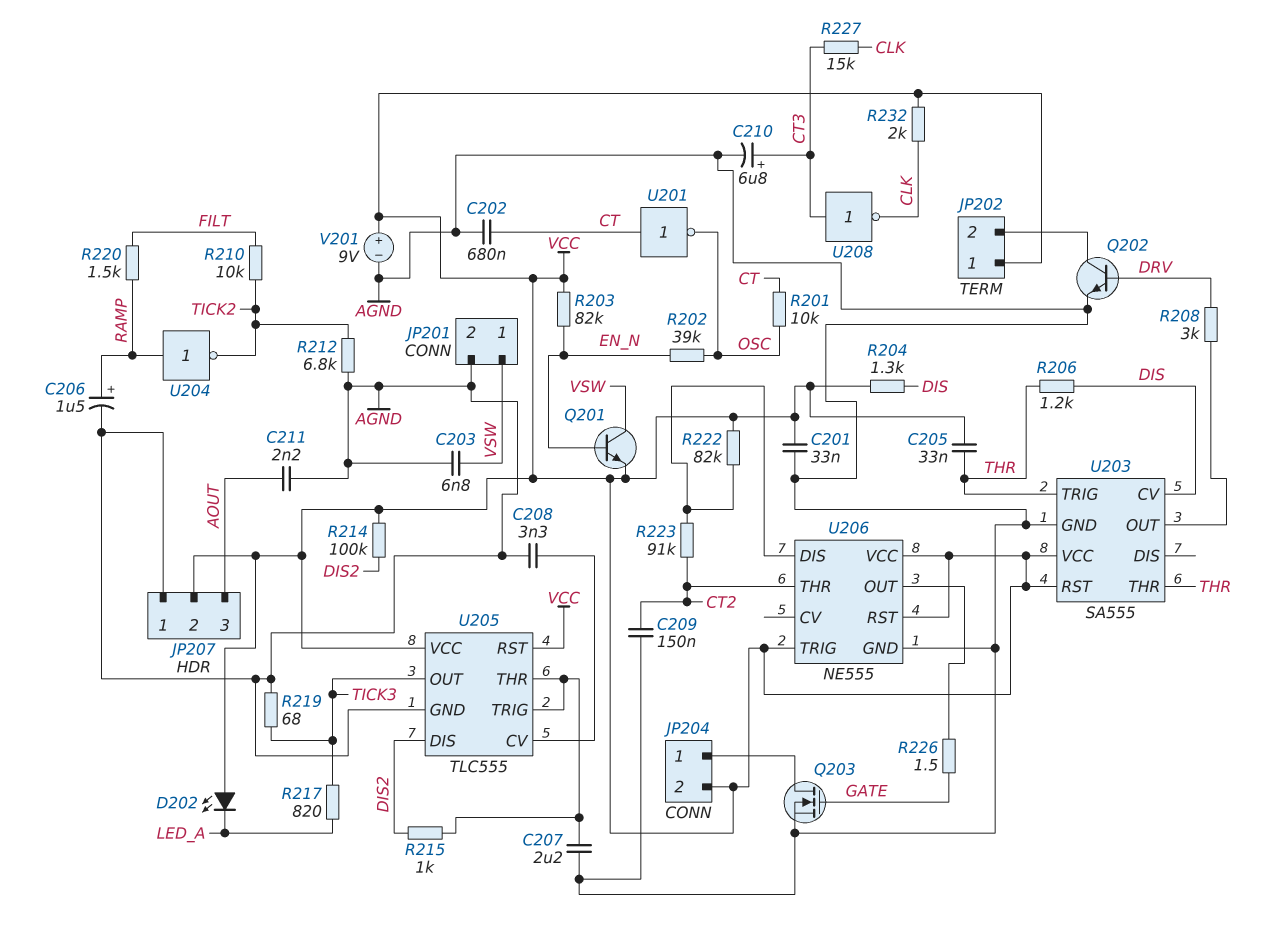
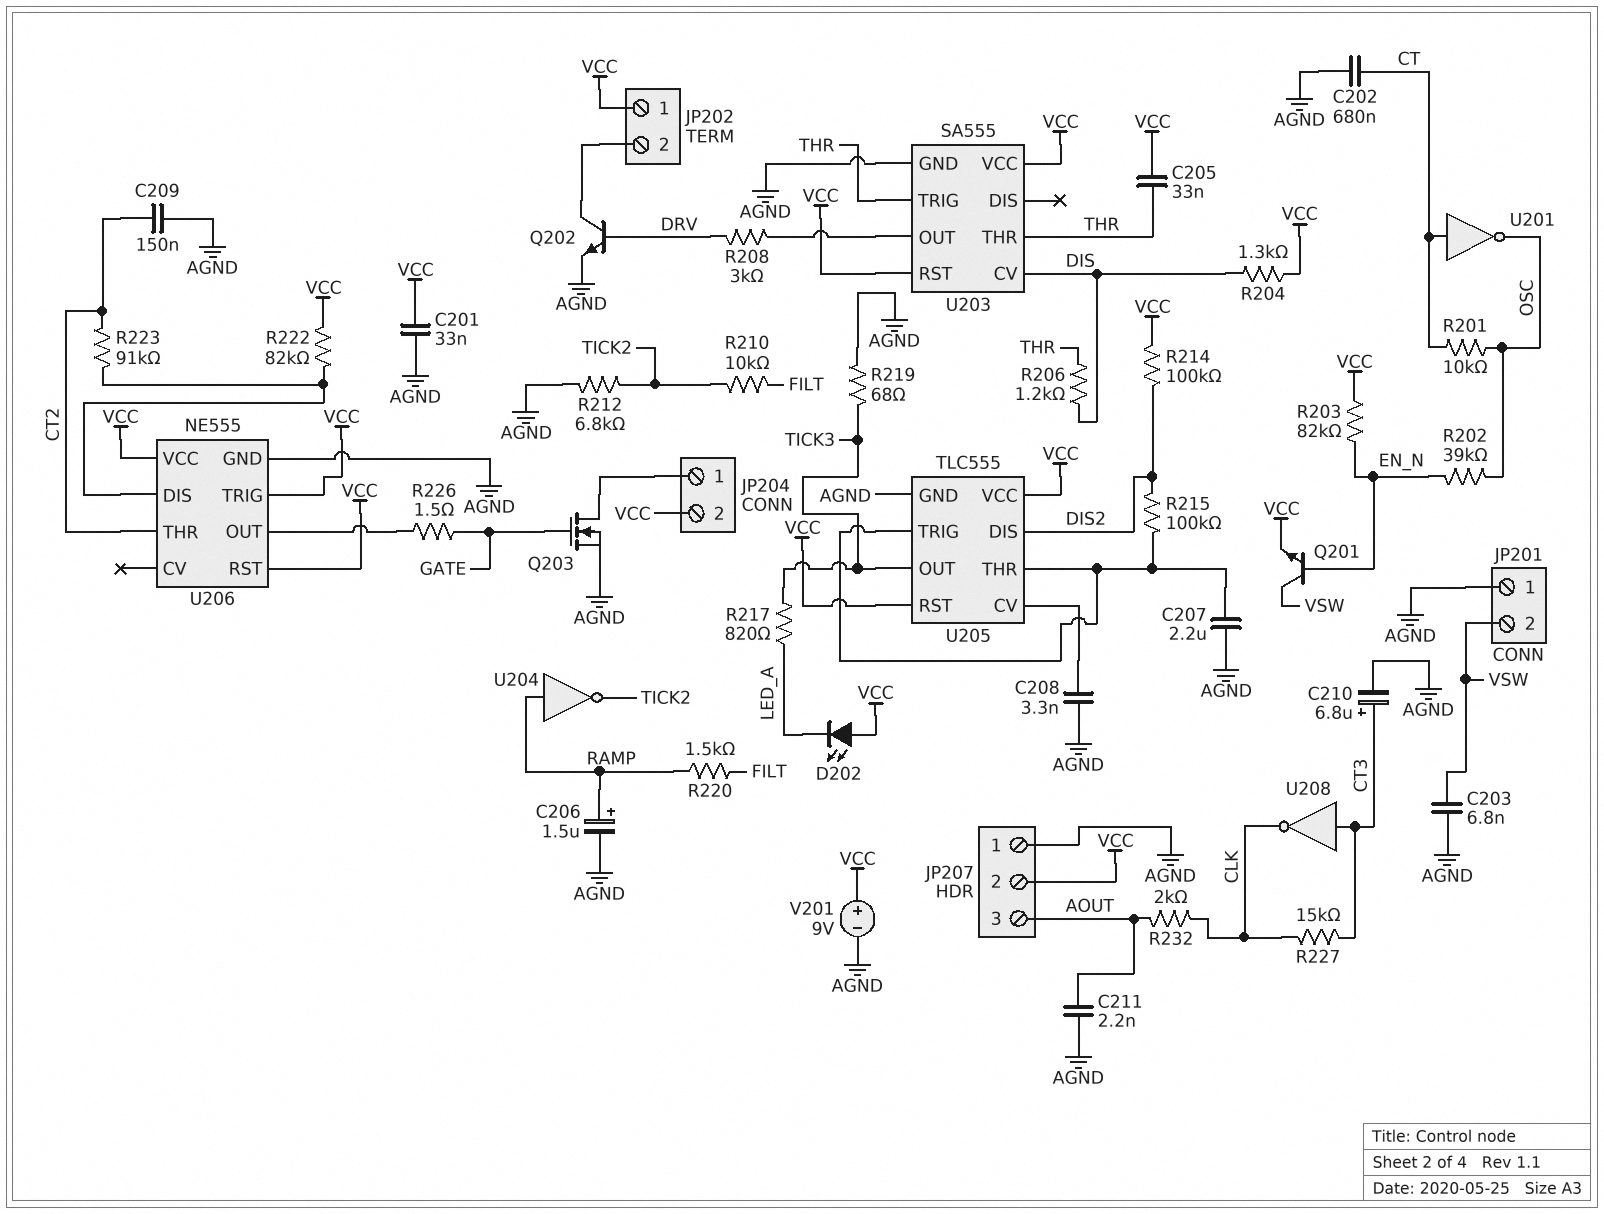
JP201 pin 1: VSW -> AGND
JP201 pin 2: AGND -> VSW
R215: 1k (DIS2, U205/THR) -> 100k (DIS2, U205/THR)
R232: 2k (CLK, VCC) -> 2k (AOUT, CLK)

